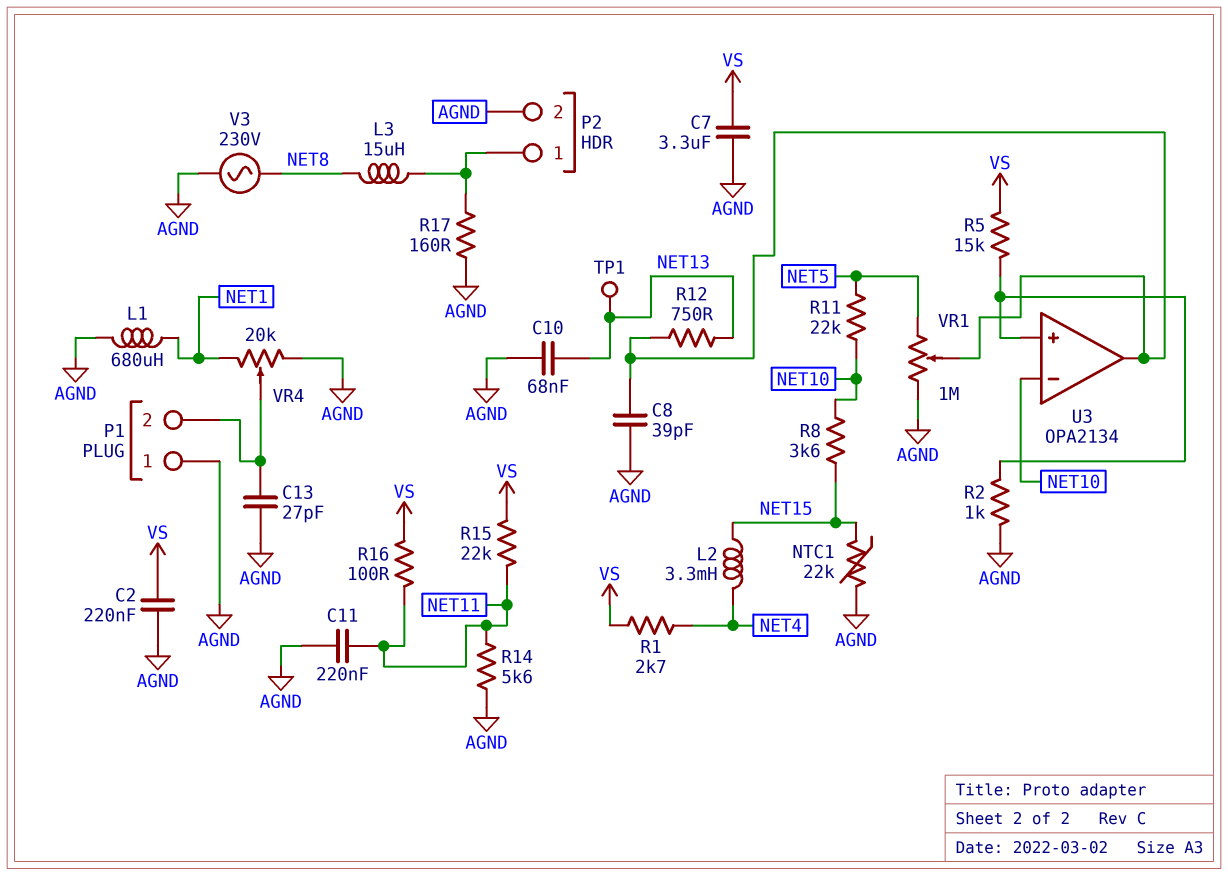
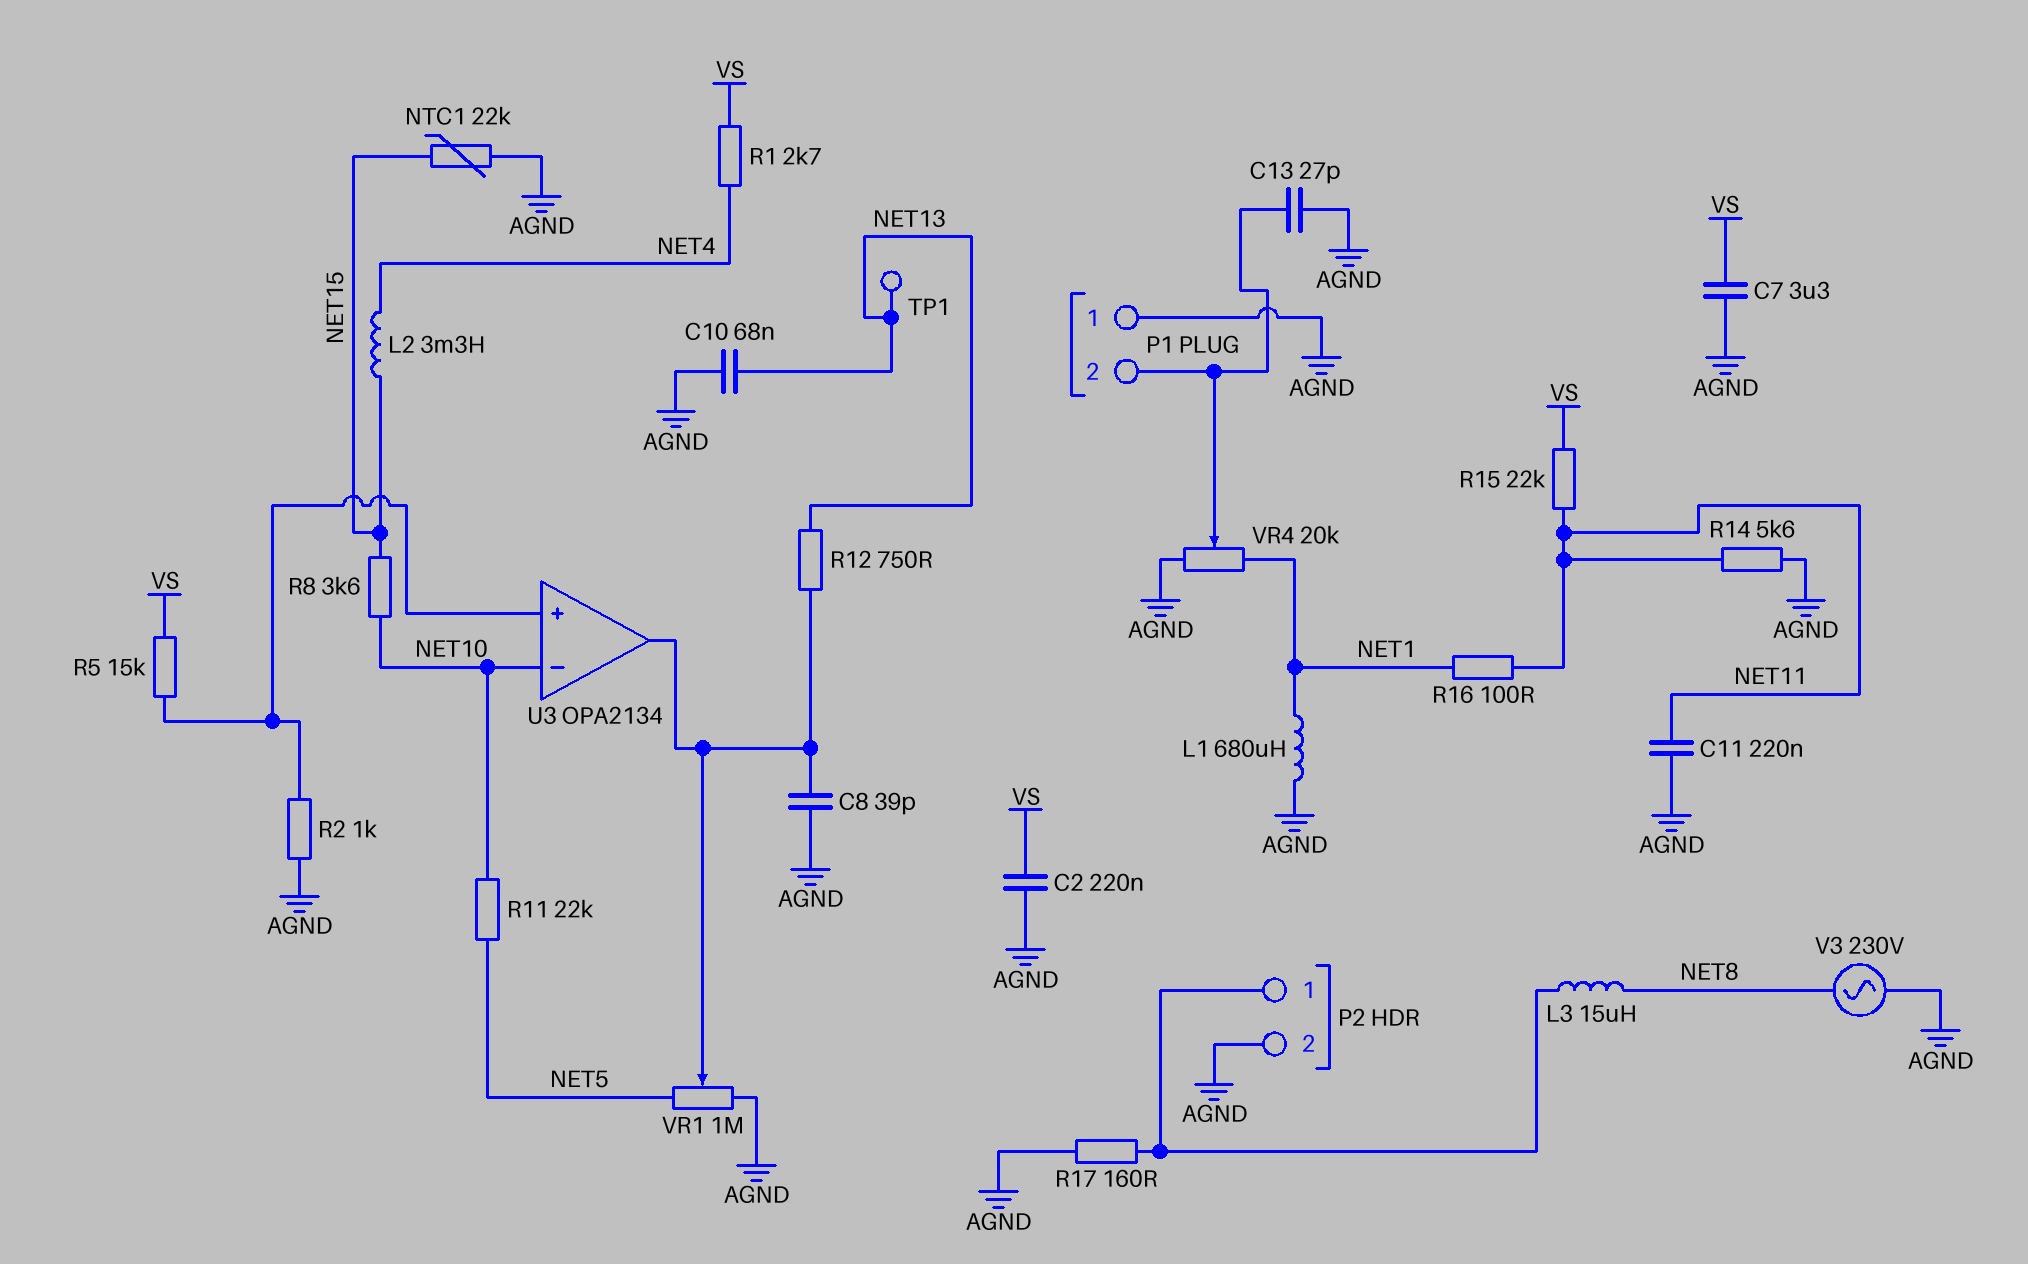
R16: 100 (NET11, VS) -> 100 (NET1, NET11)

